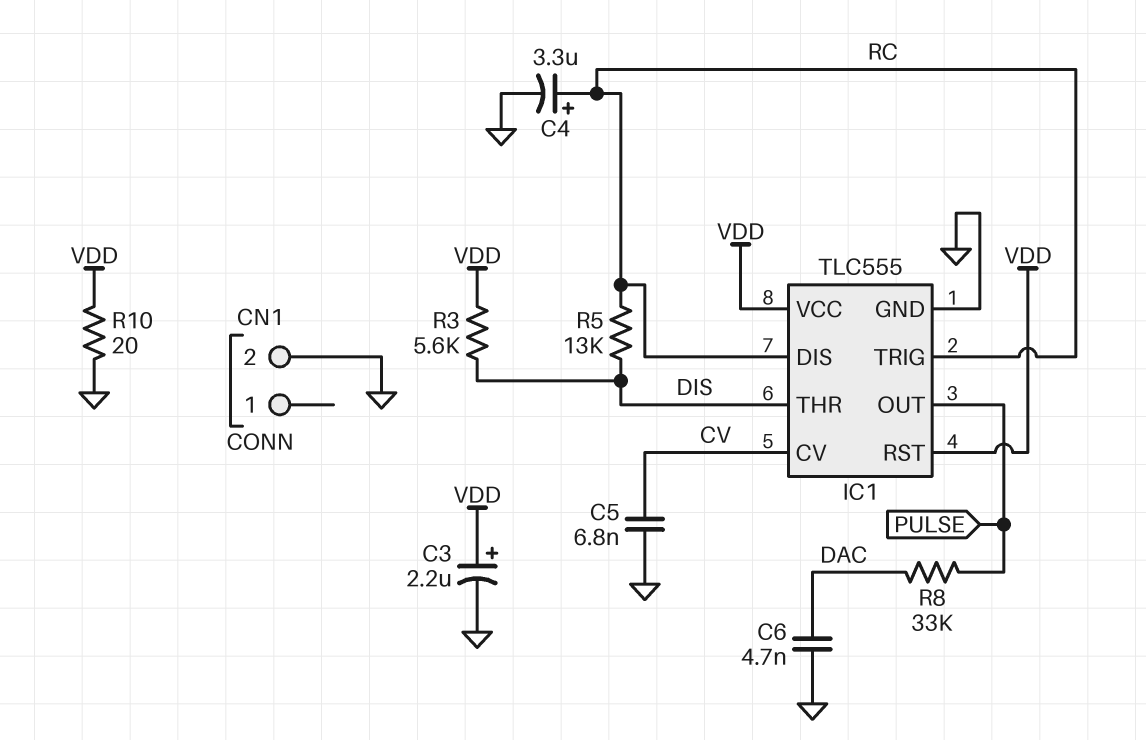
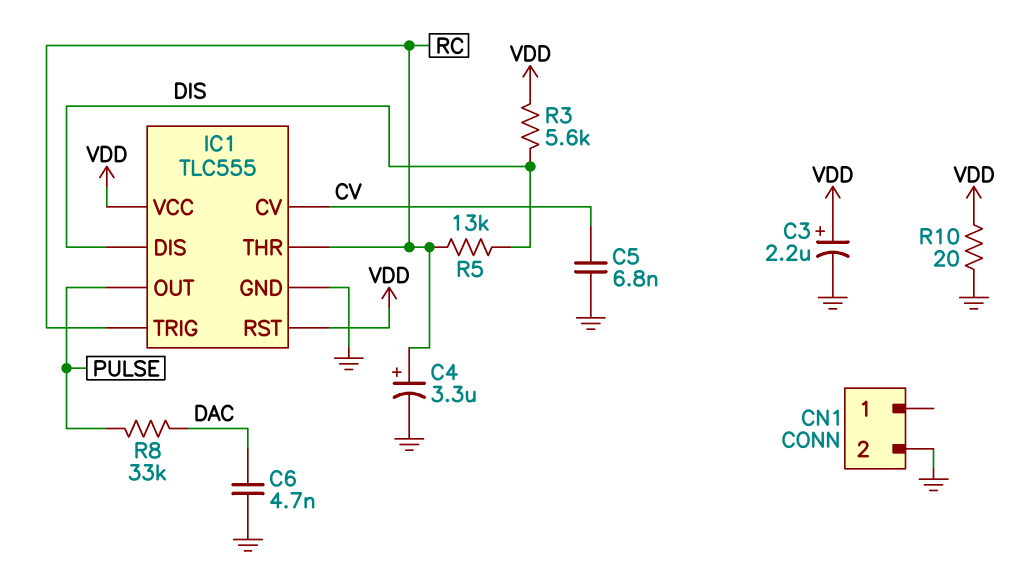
IC1 pin DIS: RC -> DIS
IC1 pin THR: DIS -> RC

